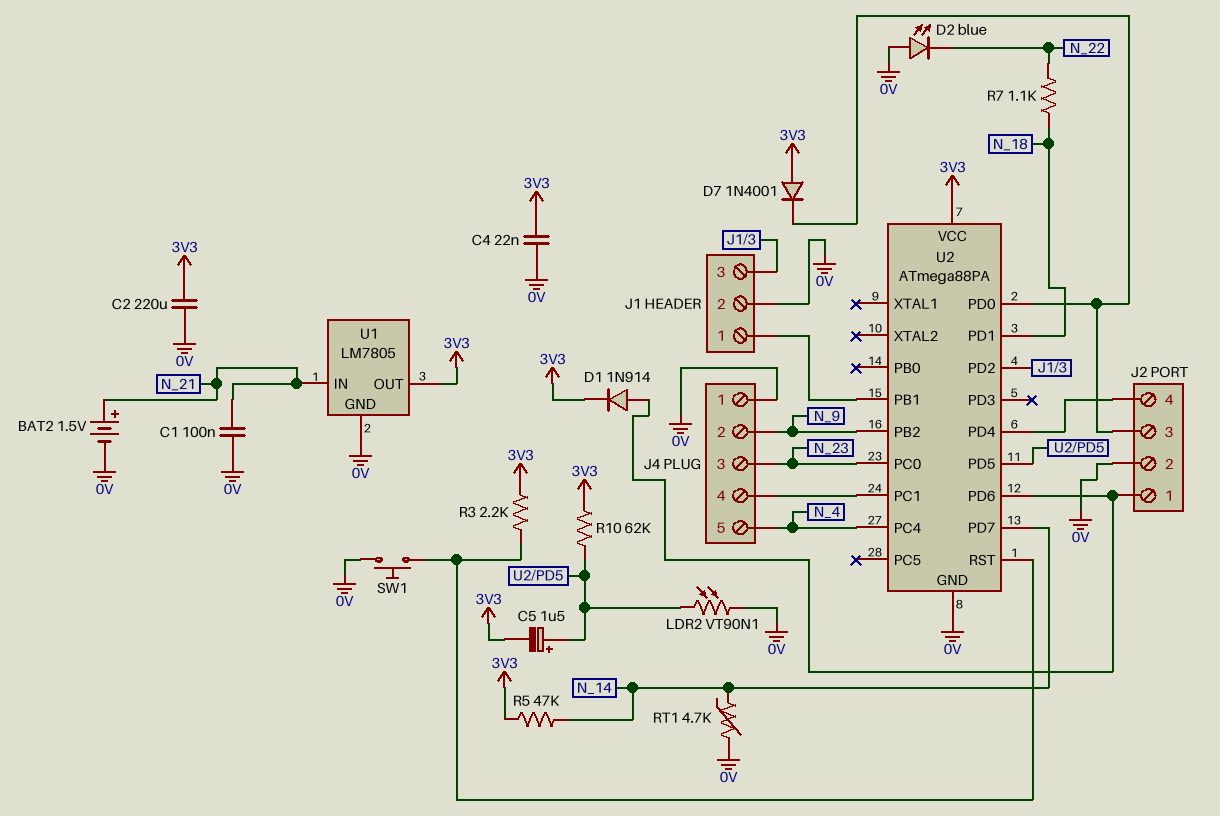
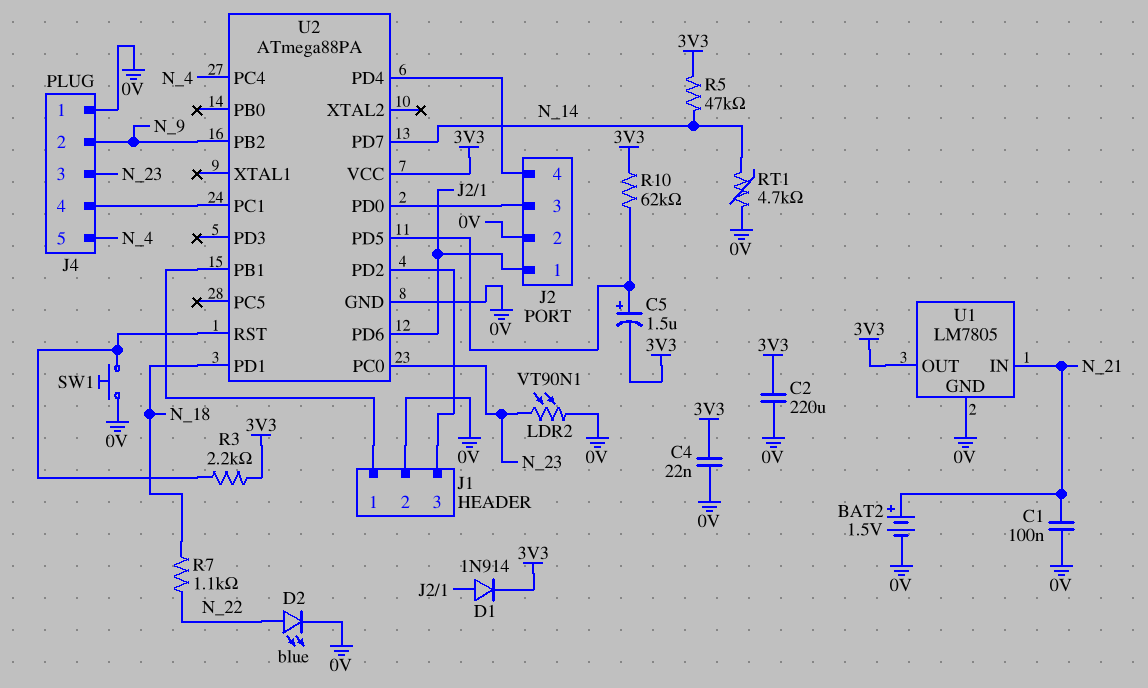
D2: LED blue (A 0V, K N_22) -> LED blue (A N_22, K 0V)
D7: diode 1N4001 (A 3V3, K J2/3) -> none
LDR2: VT90N1 (0V, U2/PD5) -> VT90N1 (0V, N_23)

